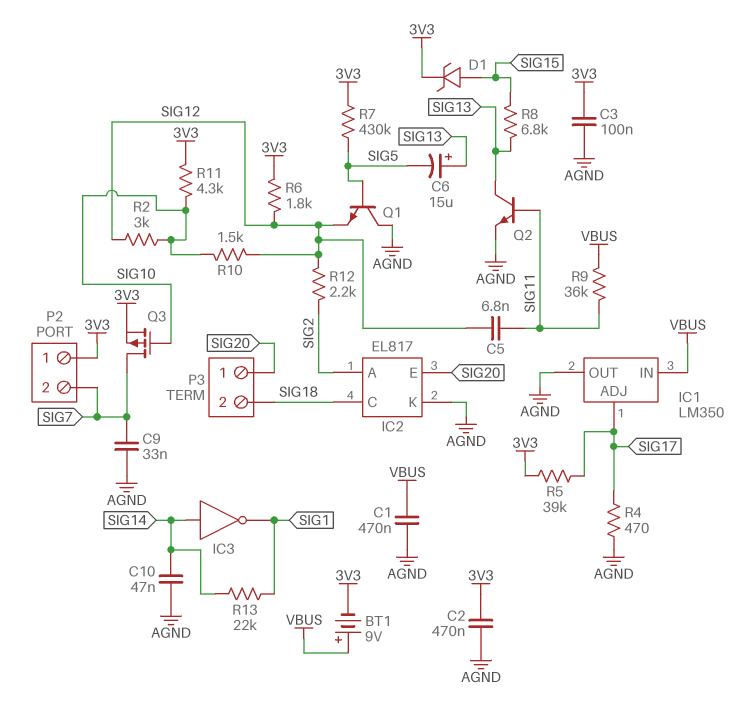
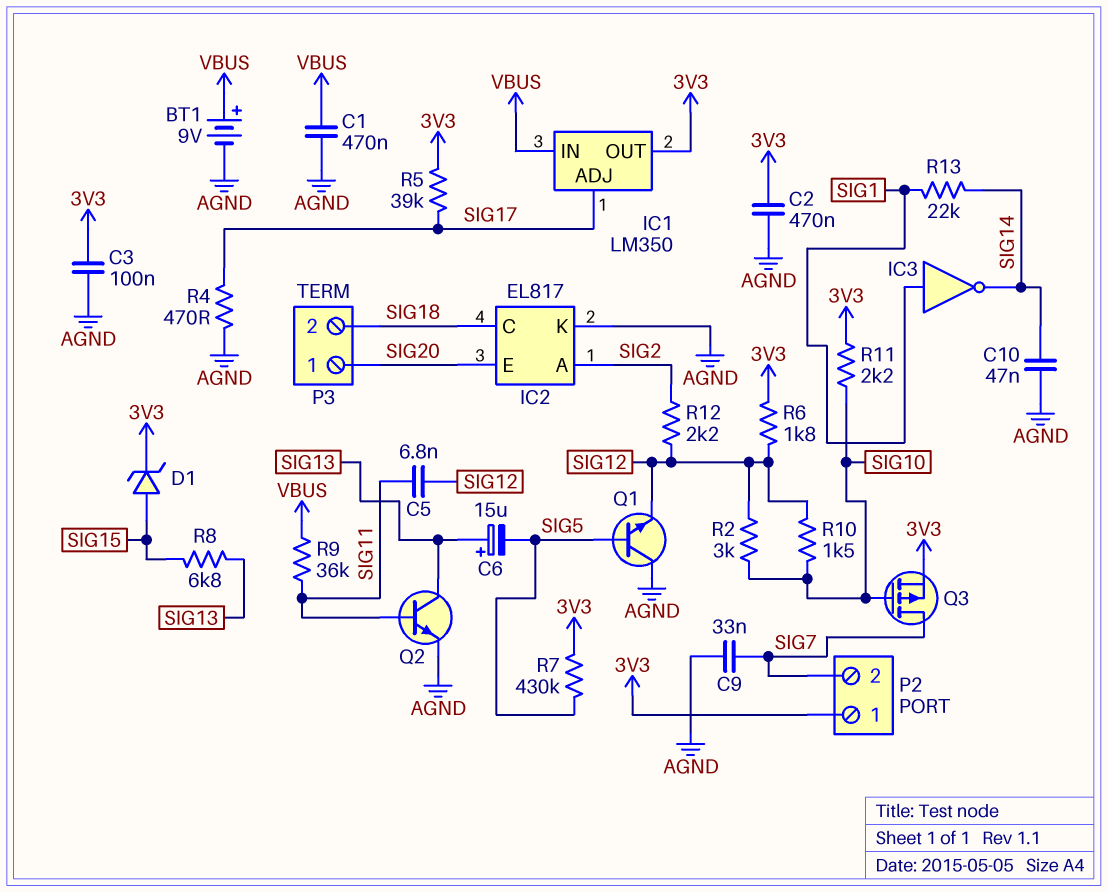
BT1: 9V (plus VBUS, minus 3V3) -> 9V (plus VBUS, minus AGND)
IC1 pin OUT: AGND -> 3V3
IC3: NOT (in SIG14, out SIG1) -> NOT (in SIG1, out SIG14)
R11: 4.3k (3V3, SIG10) -> 2.2k (3V3, SIG10)

